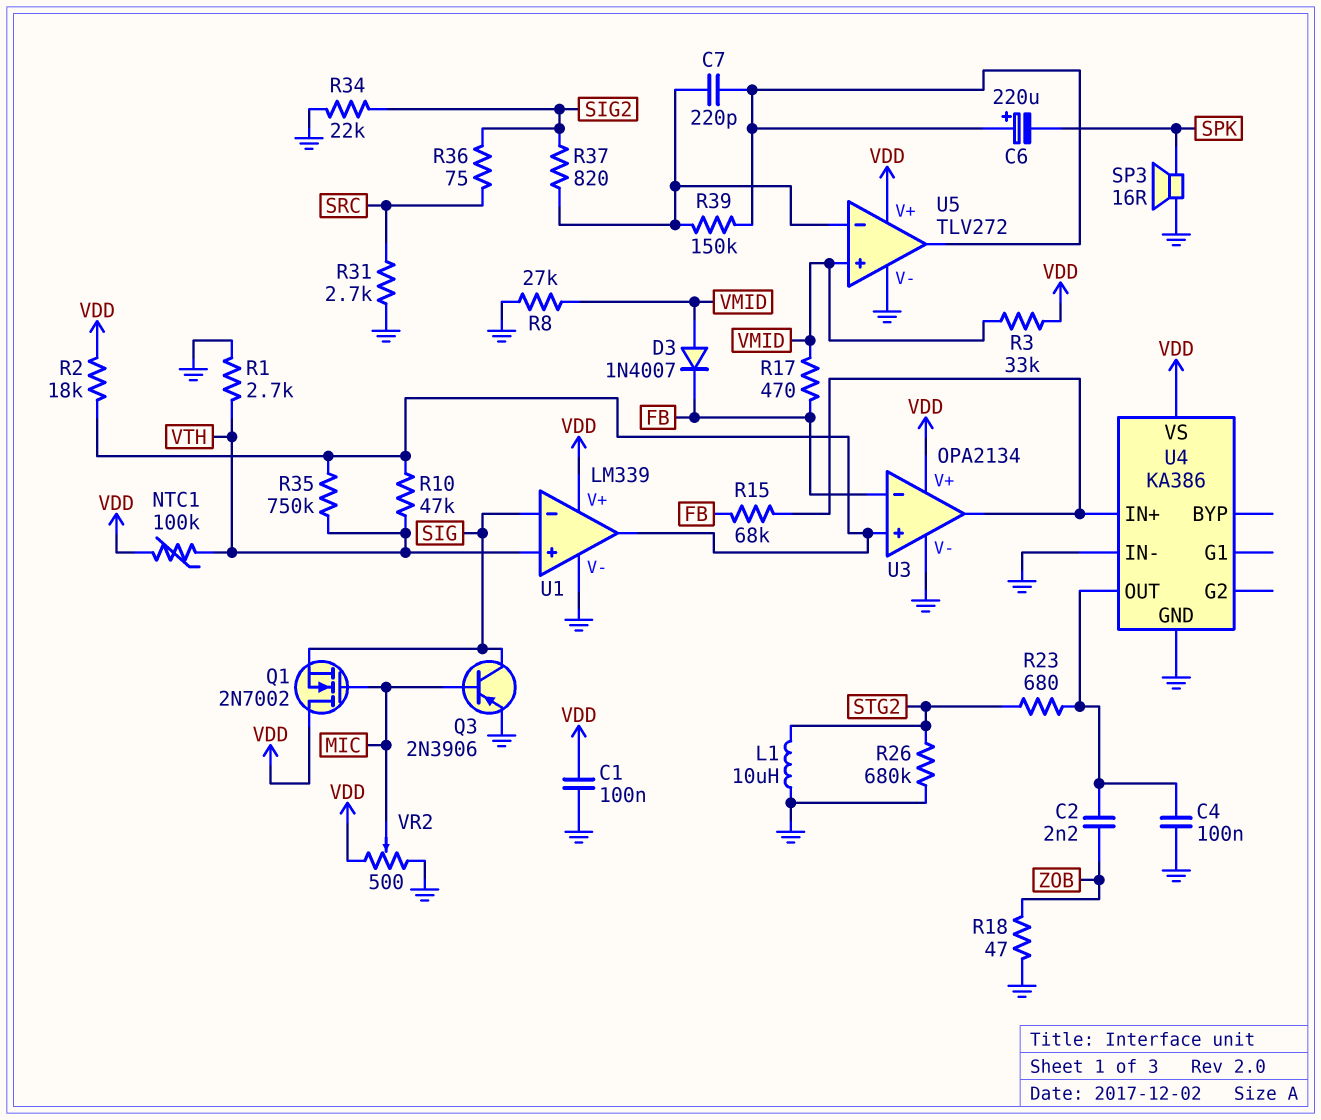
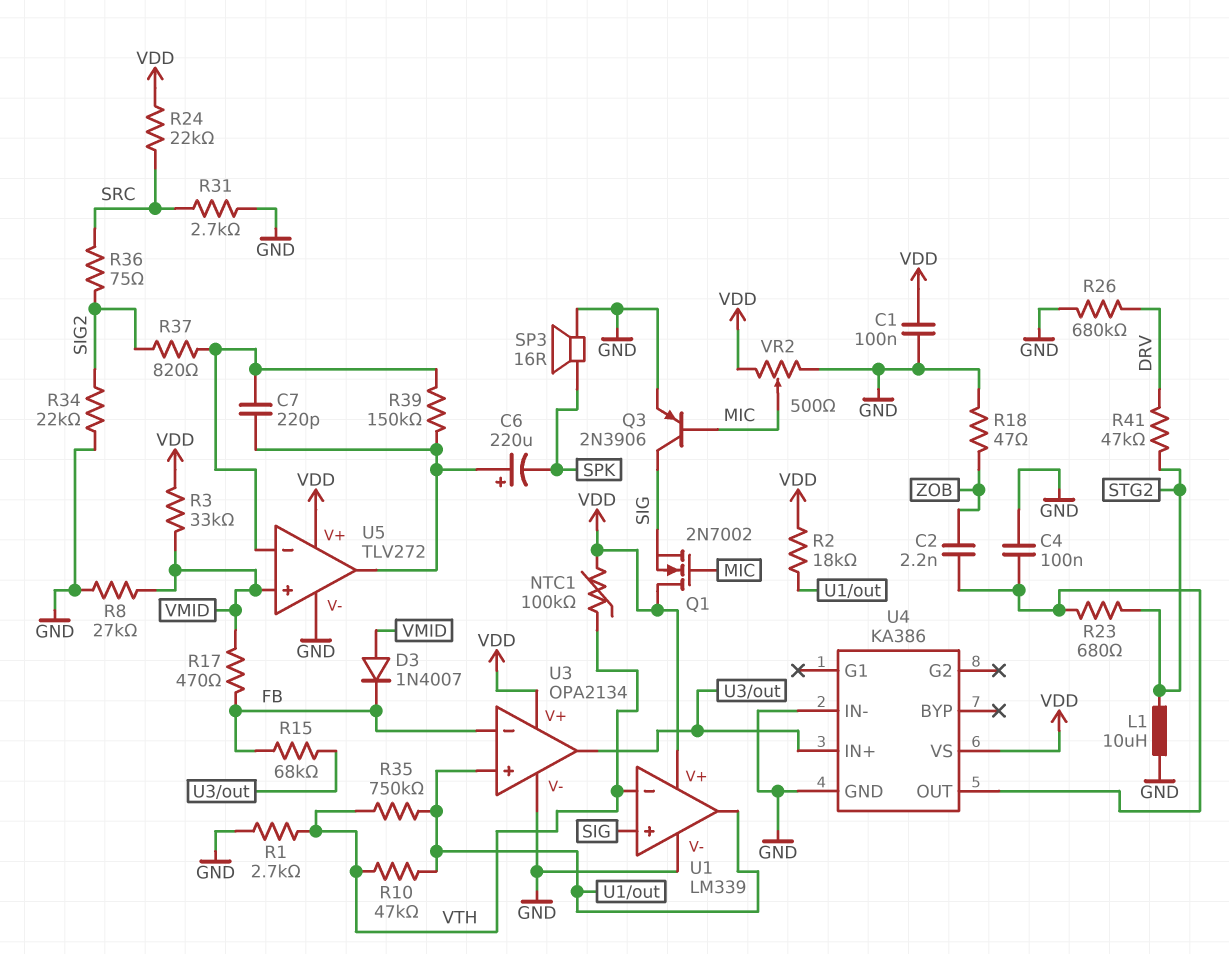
R24: none -> 22k (SRC, VDD)
R26: 680k (GND, STG2) -> 680k (DRV, GND)
R41: none -> 47k (DRV, STG2)
U1 pin in+: VTH -> SIG
U1 pin in-: SIG -> VTH

